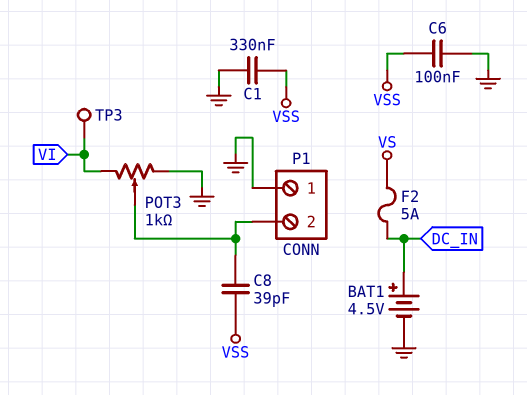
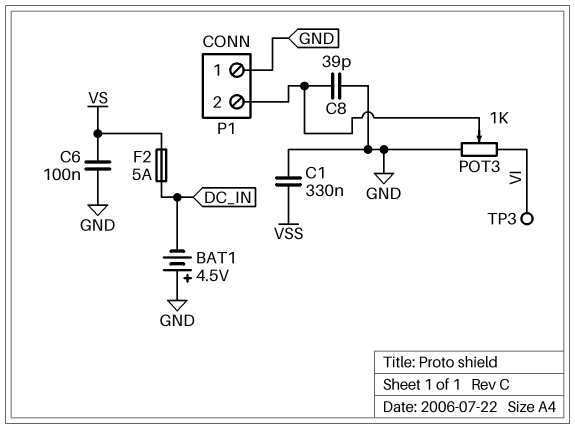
BAT1: 4.5V (plus DC_IN, minus GND) -> 4.5V (plus GND, minus DC_IN)
C6: 100nF (GND, VSS) -> 100nF (GND, VS)
C8: 39pF (P1/2, VSS) -> 39pF (GND, P1/2)

